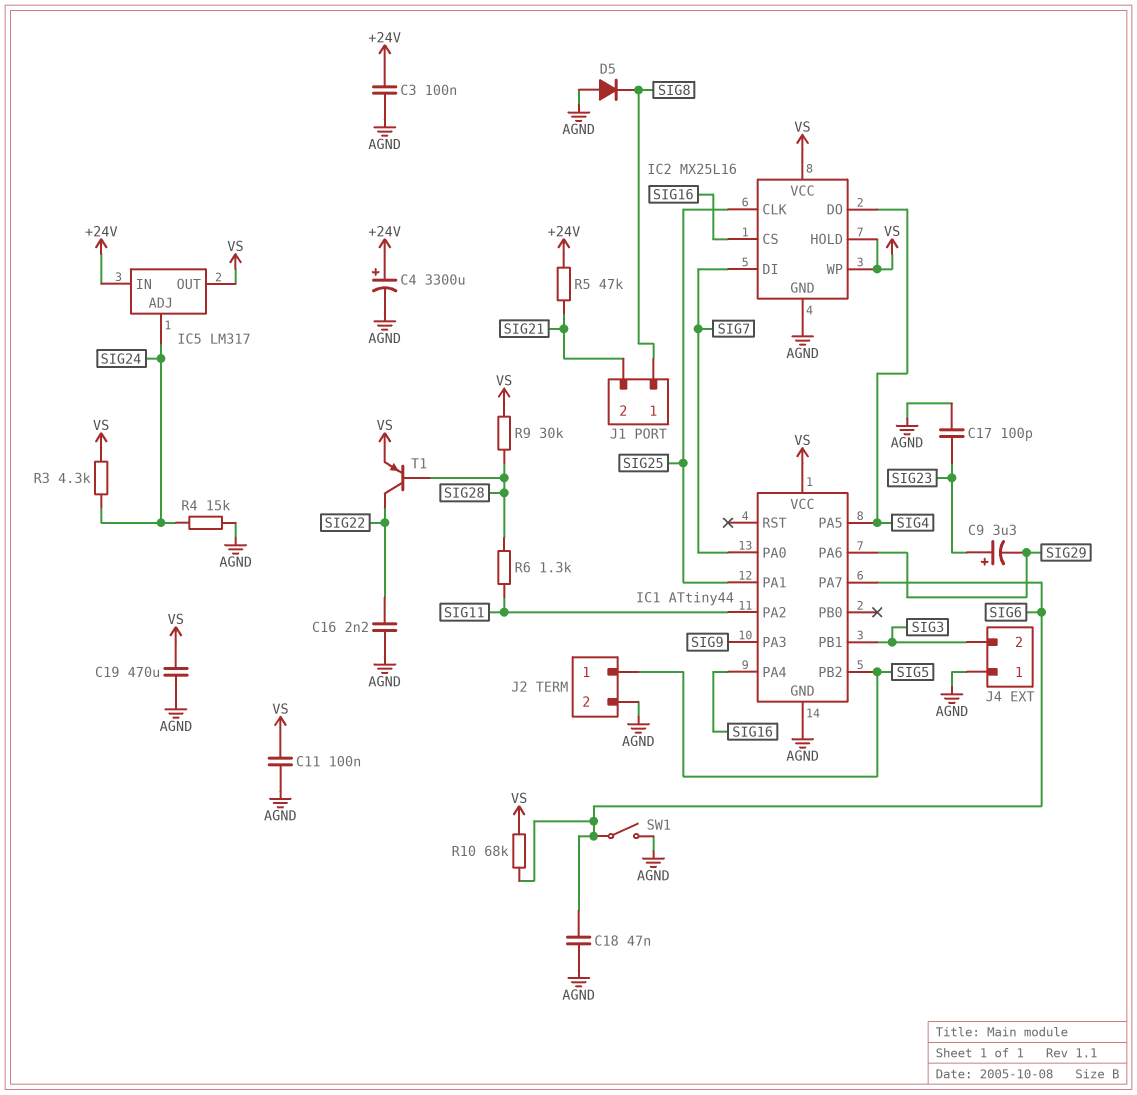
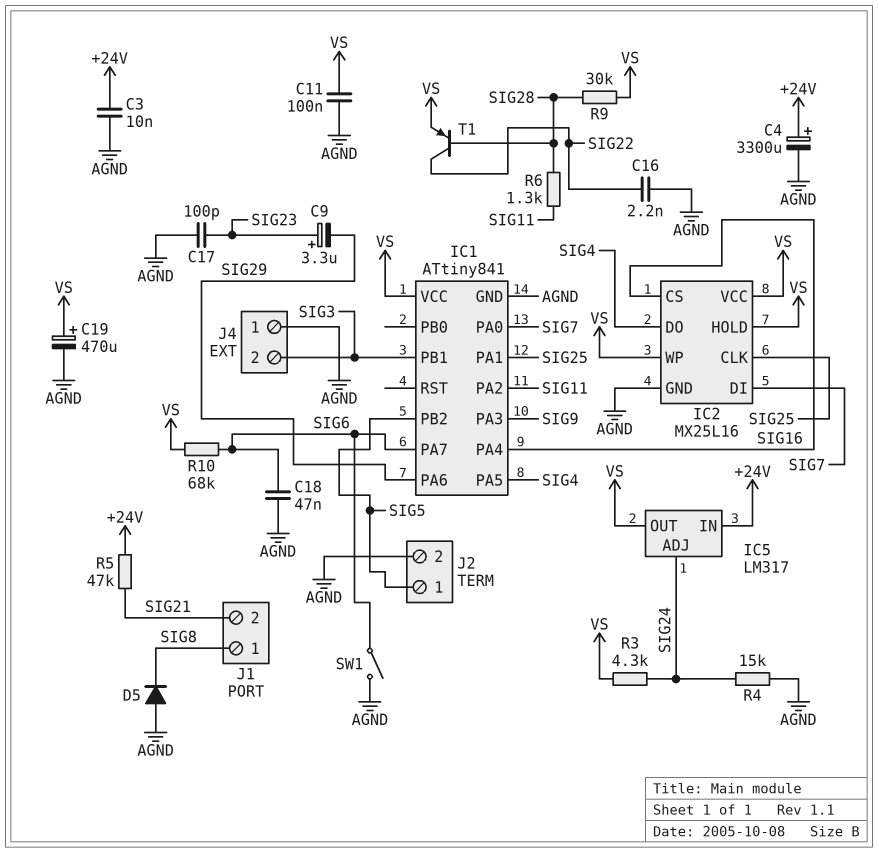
C3: 100nF (+24V, AGND) -> 10nF (+24V, AGND)
C19: 470uF (AGND, VS) -> 470uF (plus VS, minus AGND)
IC1: ATtiny44 -> ATtiny841

